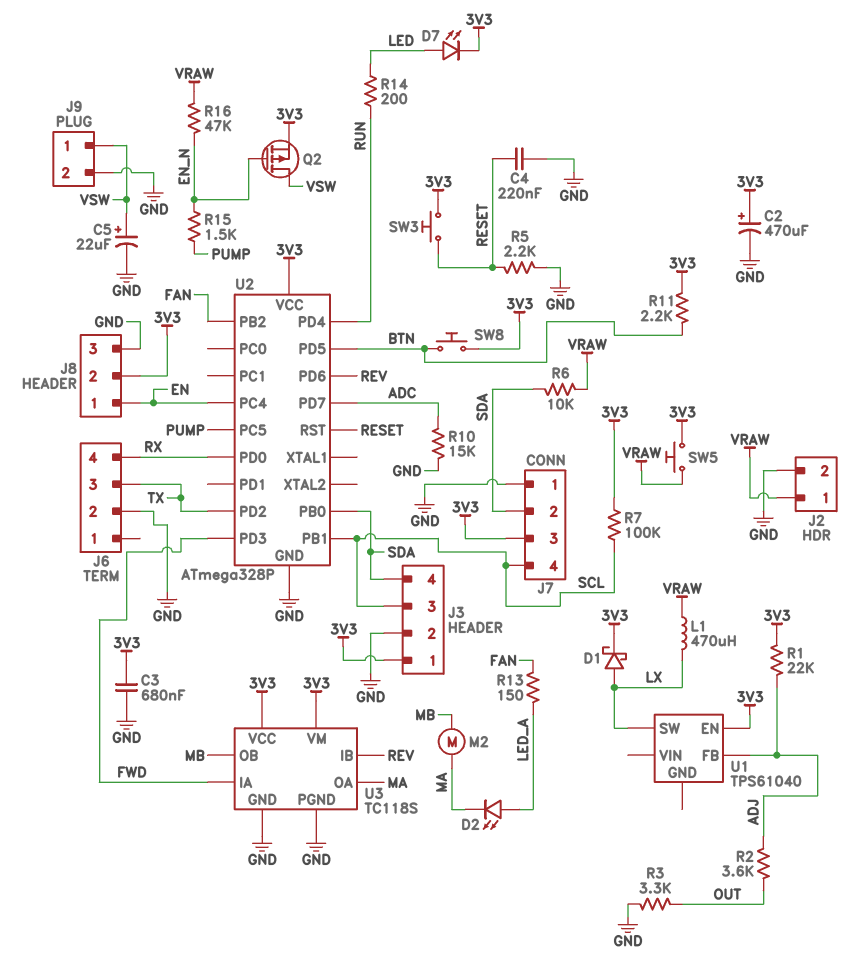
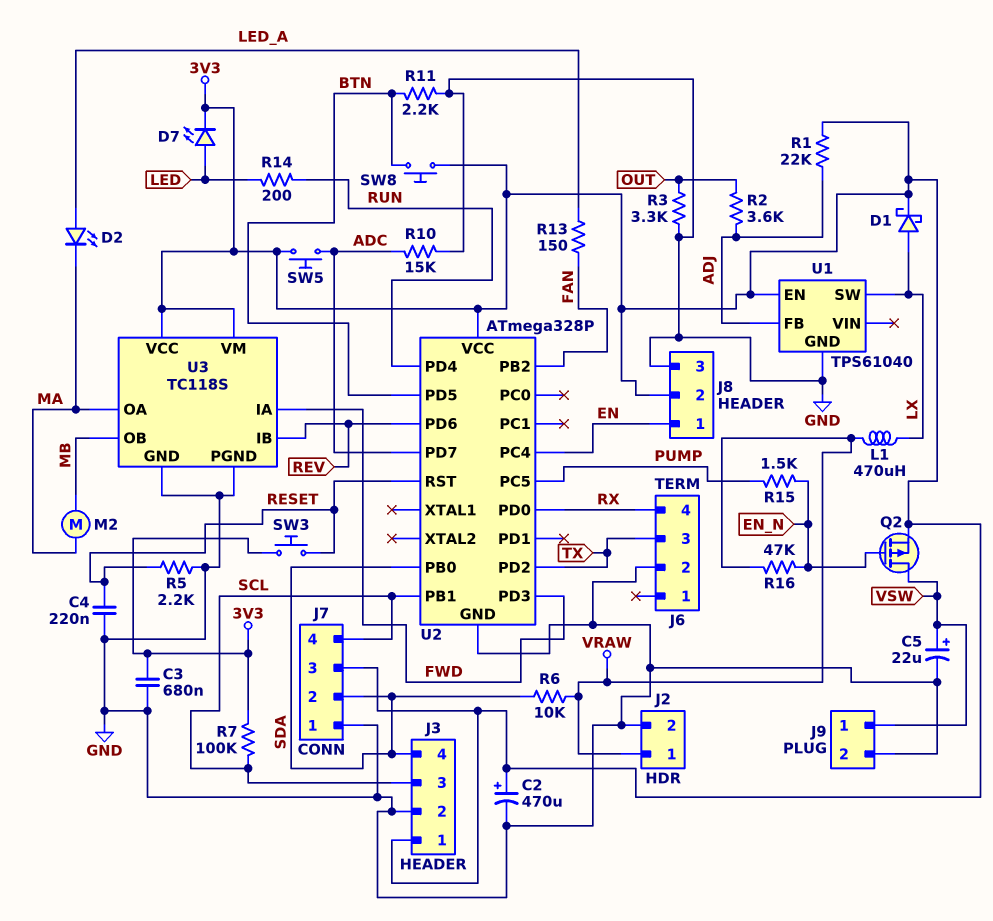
R11: 2.2k (3V3, BTN) -> 2.2k (BTN, GND)
SW5: button (3V3, VRAW) -> button (3V3, ADC)
U1 pin GND: none -> GND

